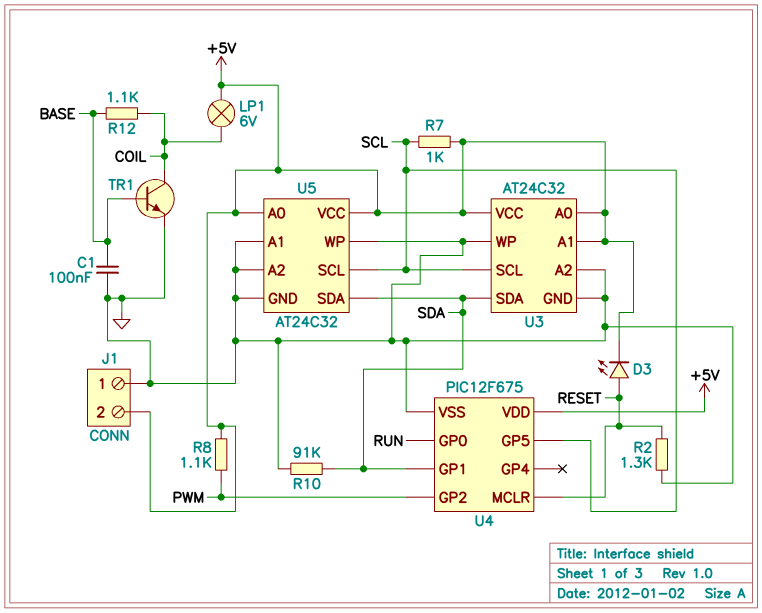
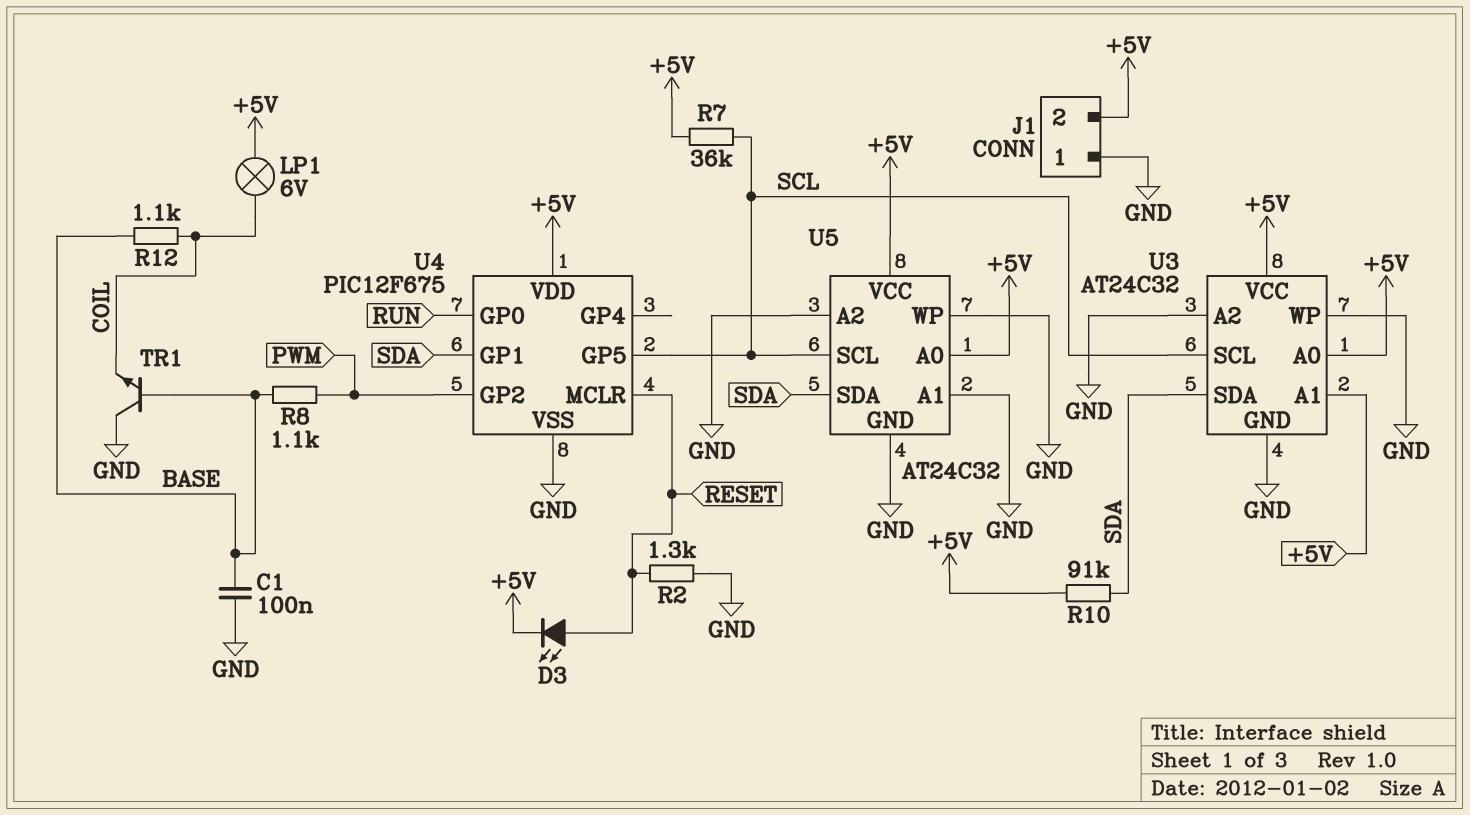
R7: 1k (+5V, SCL) -> 36k (+5V, SCL)
R8: 1.1k (+5V, PWM) -> 1.1k (BASE, PWM)
R10: 91k (GND, SDA) -> 91k (+5V, SDA)
TR1: NPN (B BASE, C COIL, E GND) -> NPN (B BASE, C GND, E COIL)

